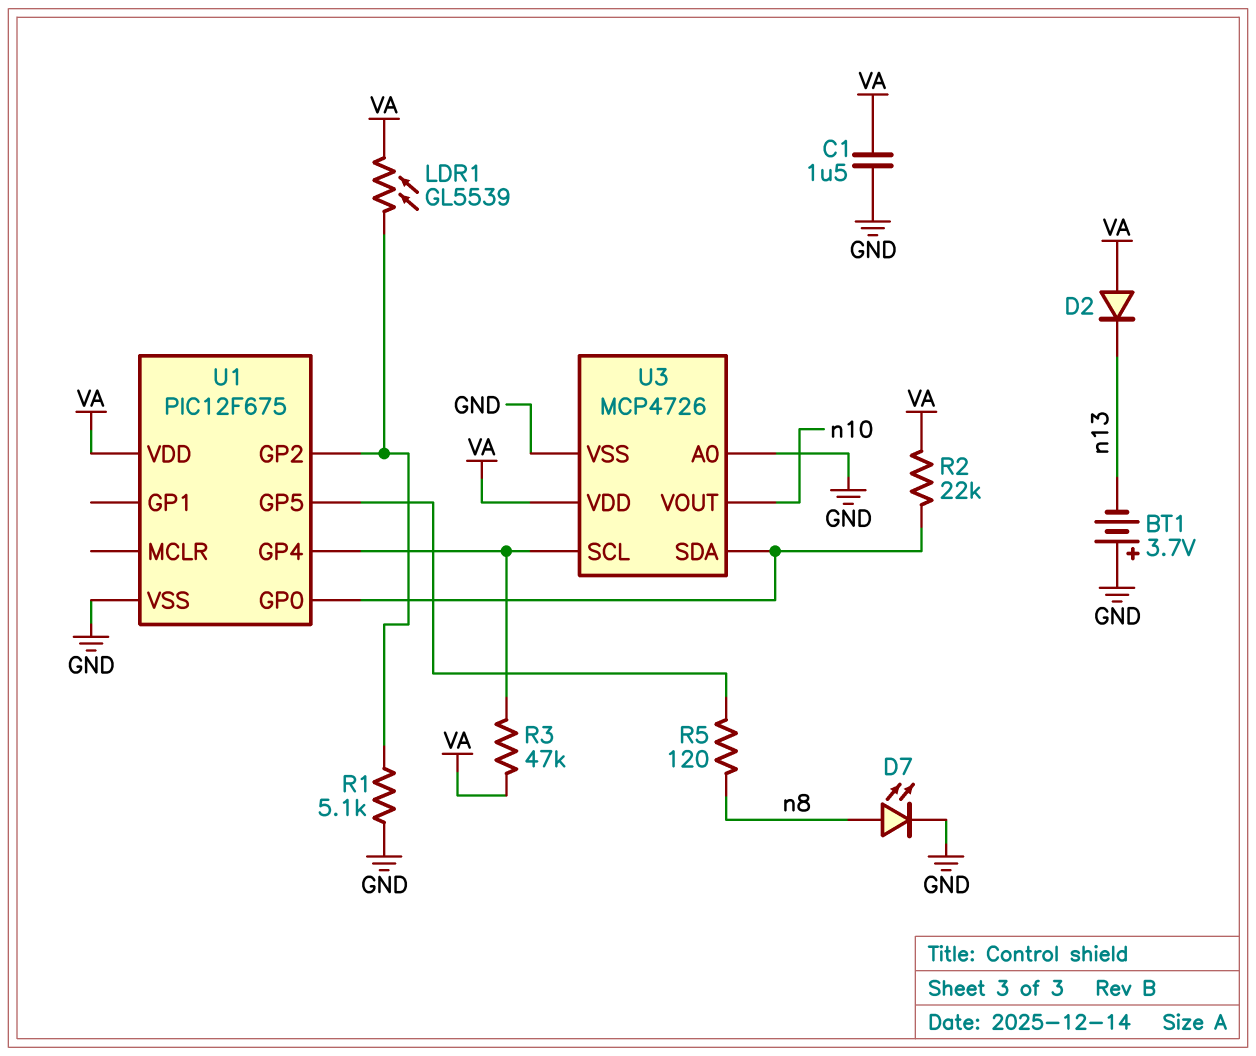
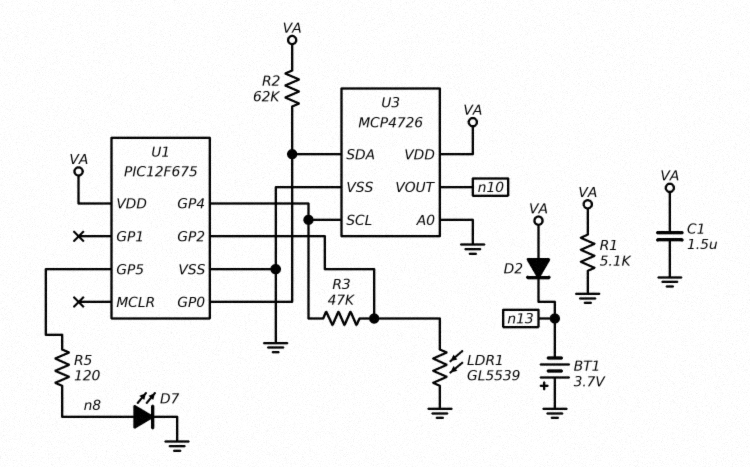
LDR1: GL5539 (U1/GP2, VA) -> GL5539 (GND, U1/GP2)
R1: 5.1k (GND, U1/GP2) -> 5.1k (GND, VA)
R2: 22k (U1/GP0, VA) -> 62k (U1/GP0, VA)
R3: 47k (U1/GP4, VA) -> 47k (U1/GP2, U1/GP4)

